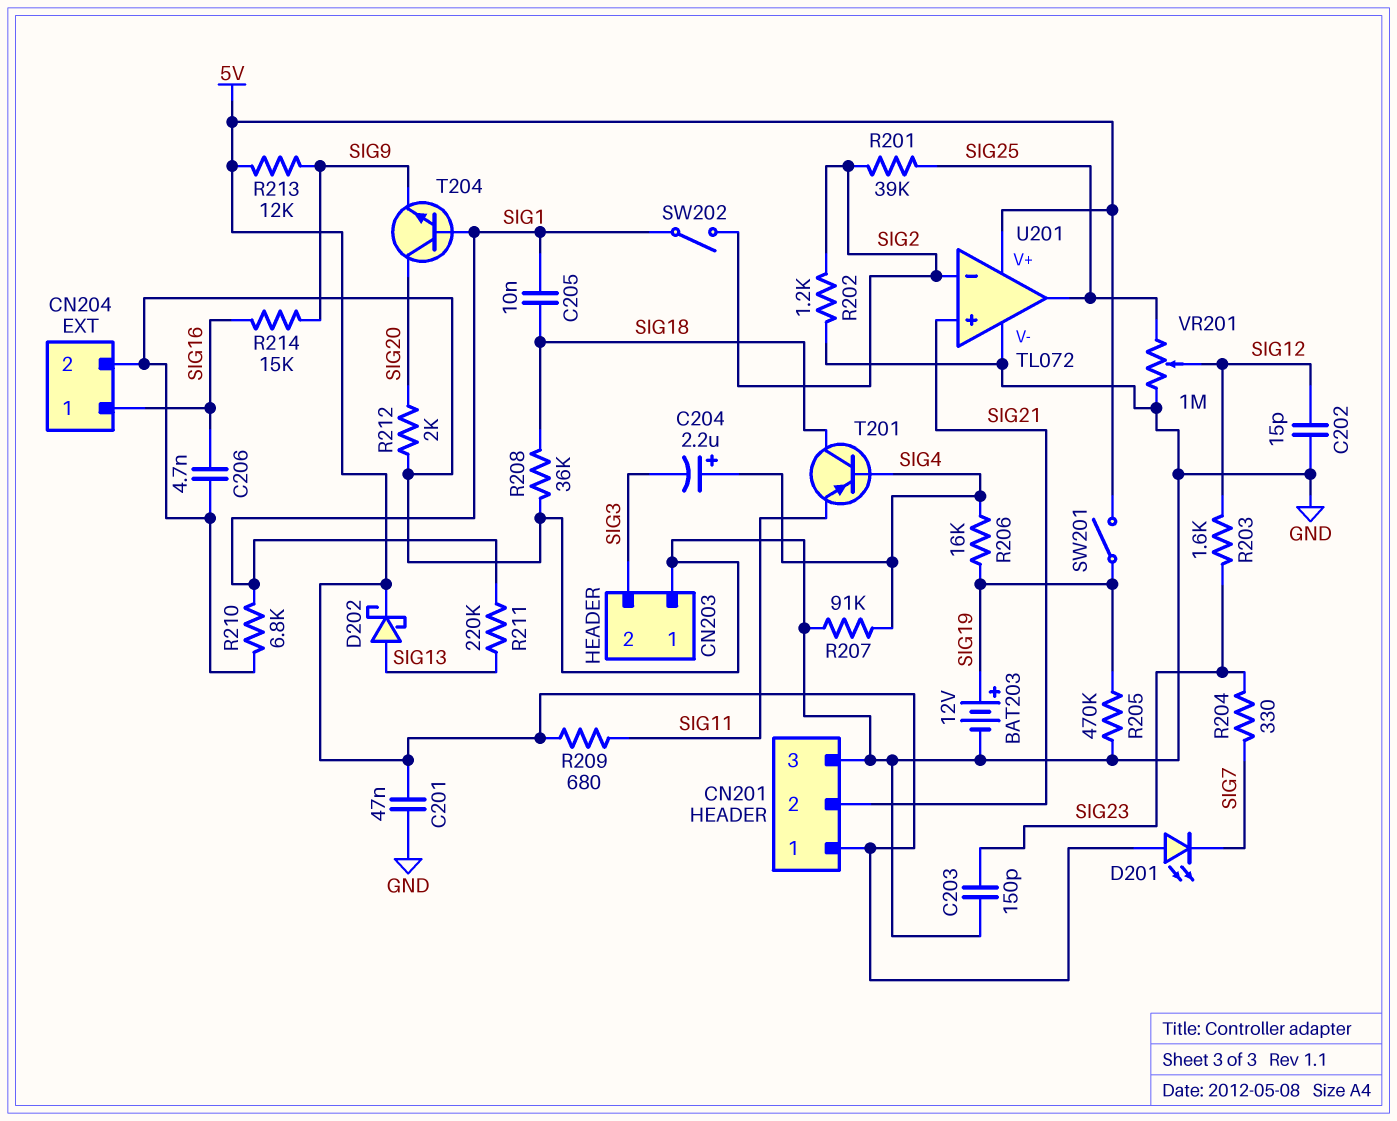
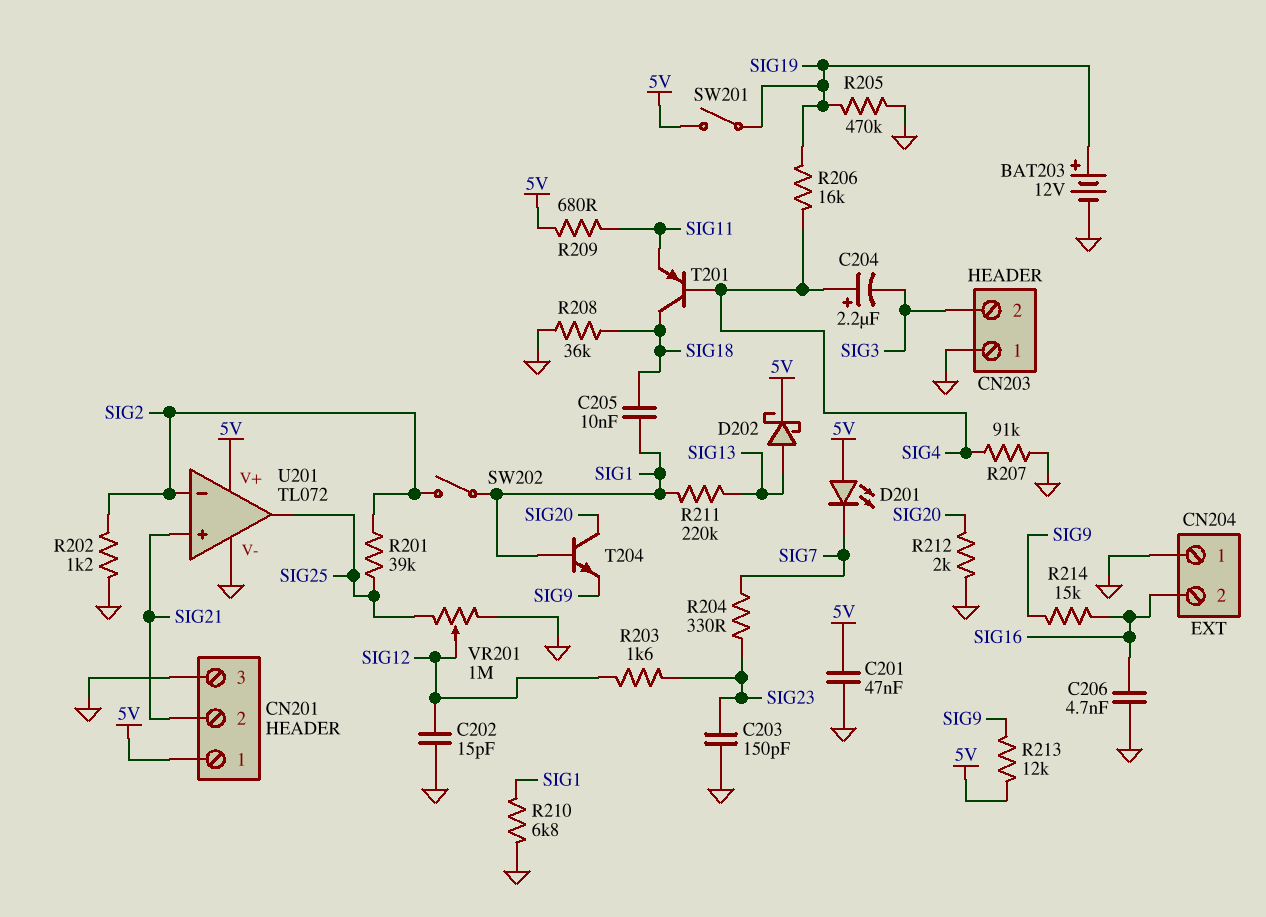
CN204 pin 1: SIG16 -> GND
CN204 pin 2: GND -> SIG16

